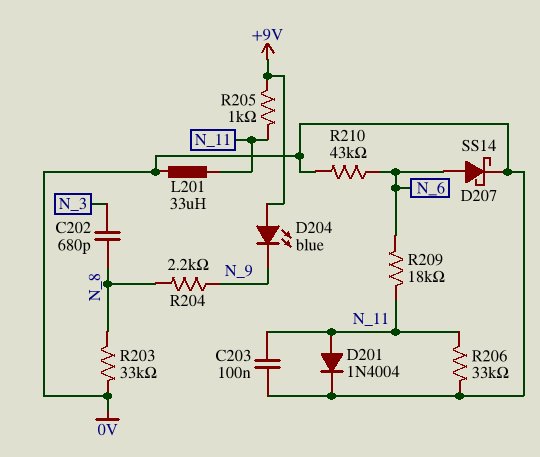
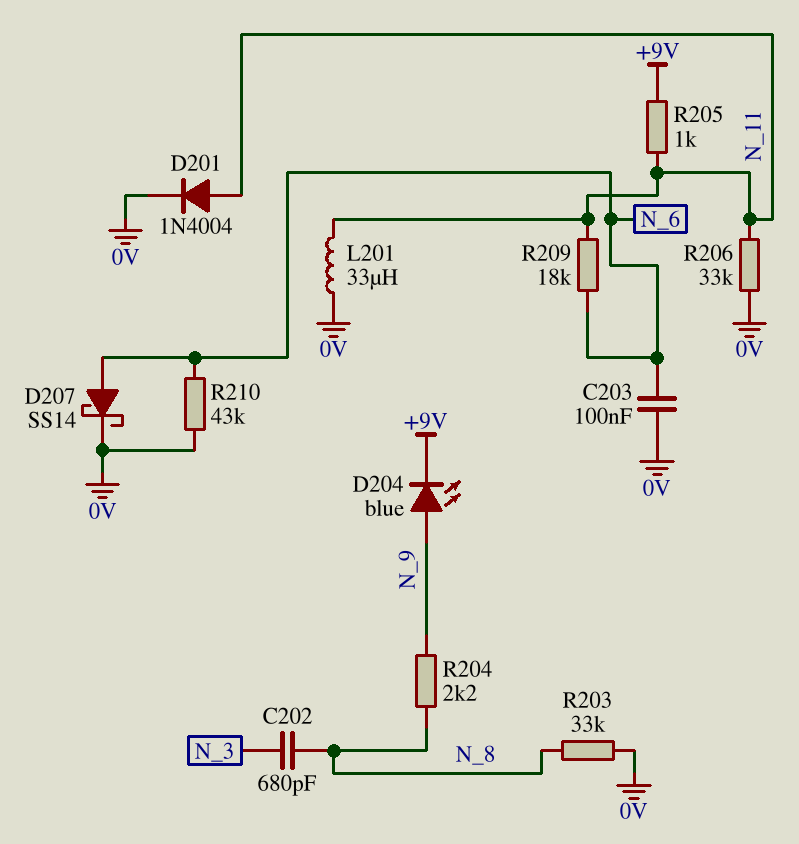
C203: 100nF (0V, N_11) -> 100nF (0V, N_6)
D204: LED blue (A +9V, K N_9) -> LED blue (A N_9, K +9V)

